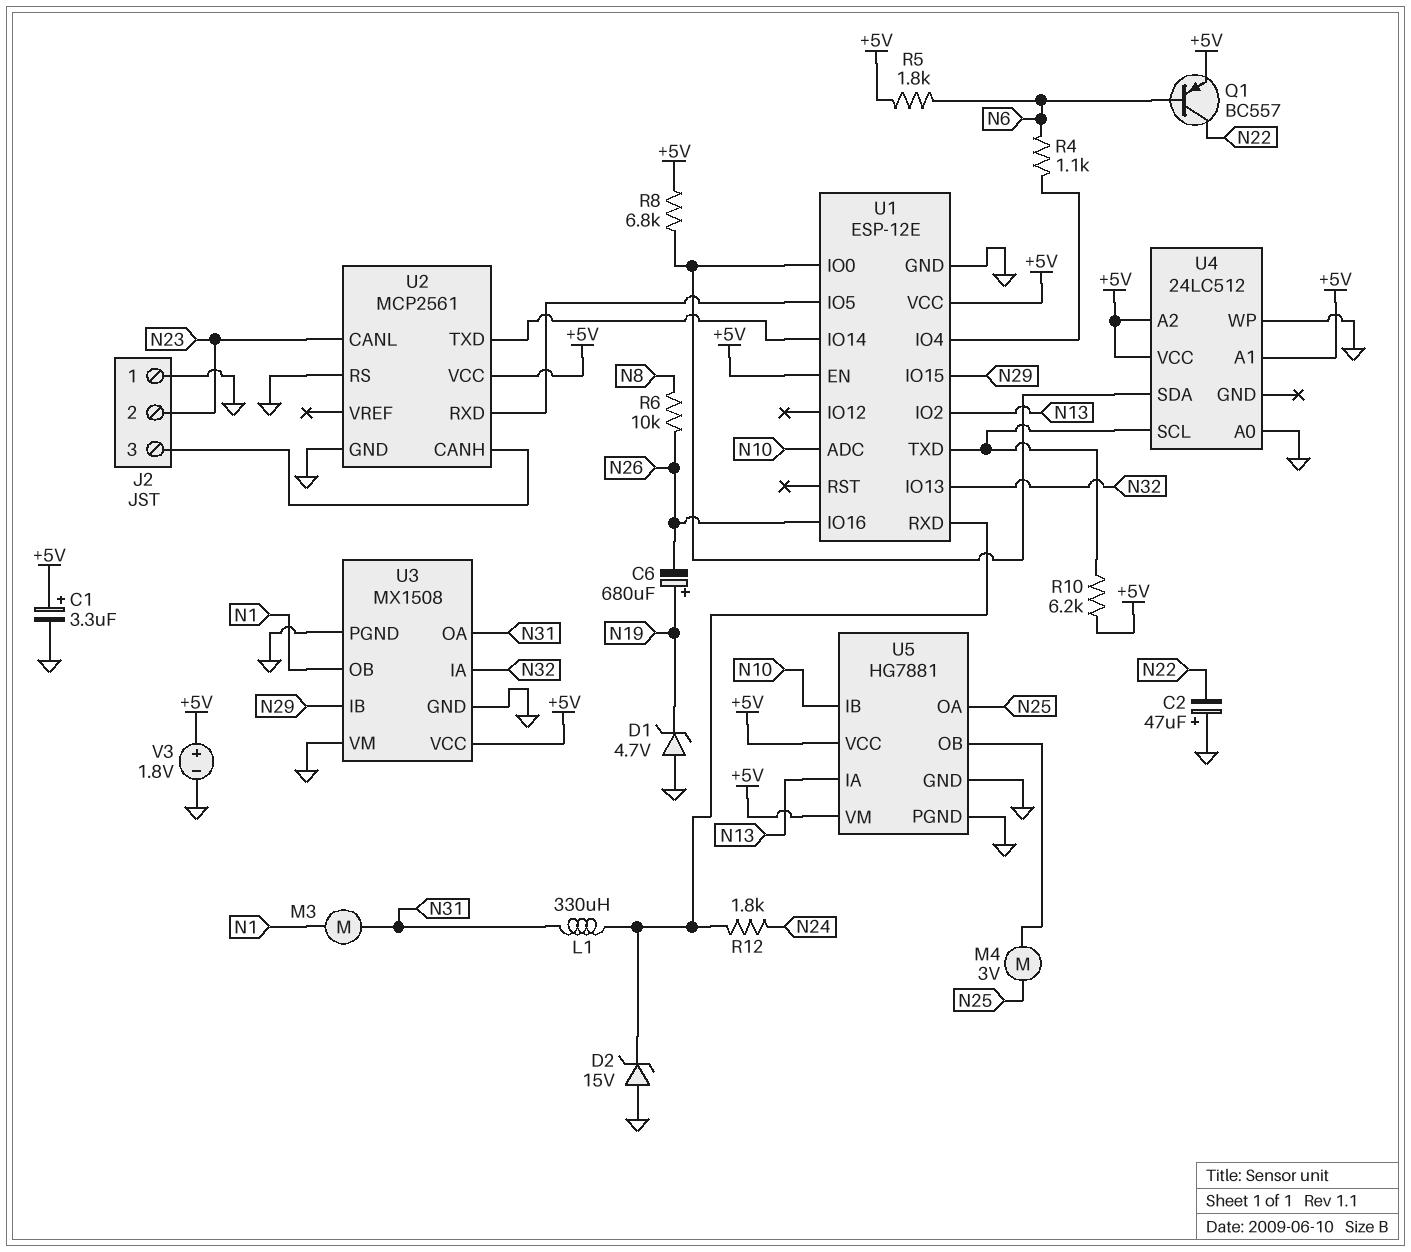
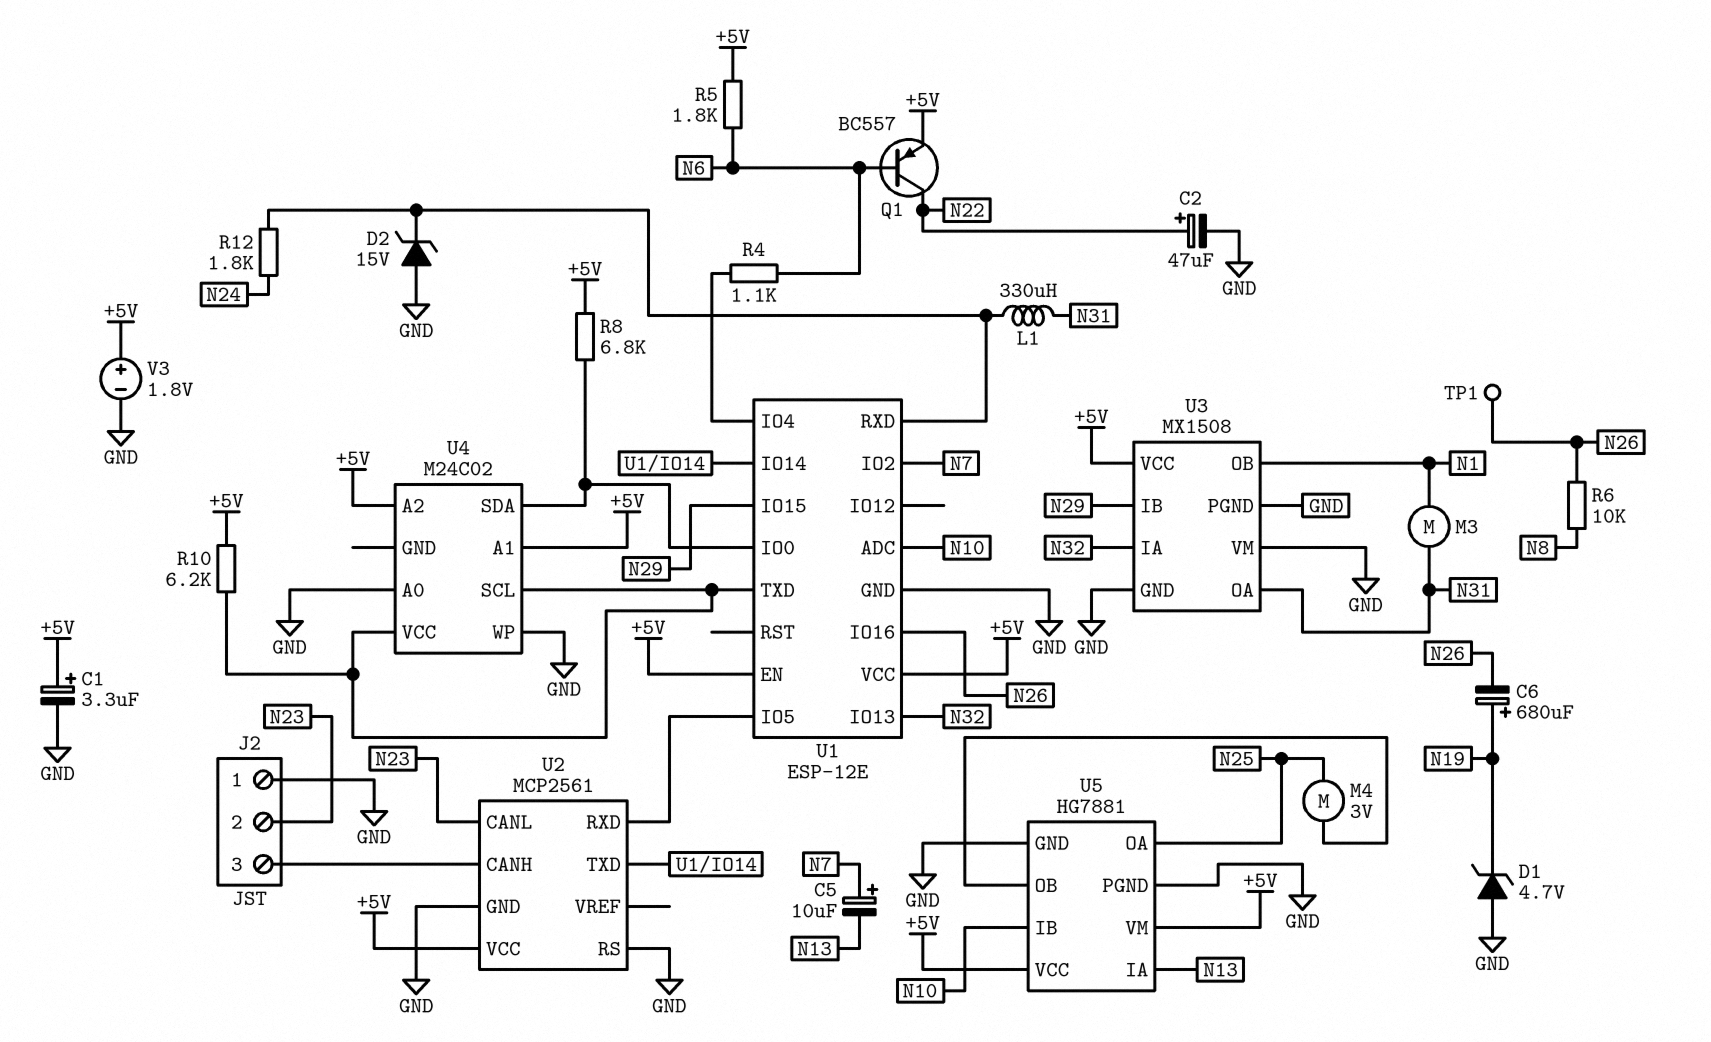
C2: 47uF (plus GND, minus N22) -> 47uF (plus N22, minus GND)
C5: none -> 10uF (plus N7, minus N13)
TP1: none -> test point (N26)
U1 pin IO2: N13 -> N7
U4: 24LC512 -> M24C02
U4 pin VCC: +5V -> U1/TXD

